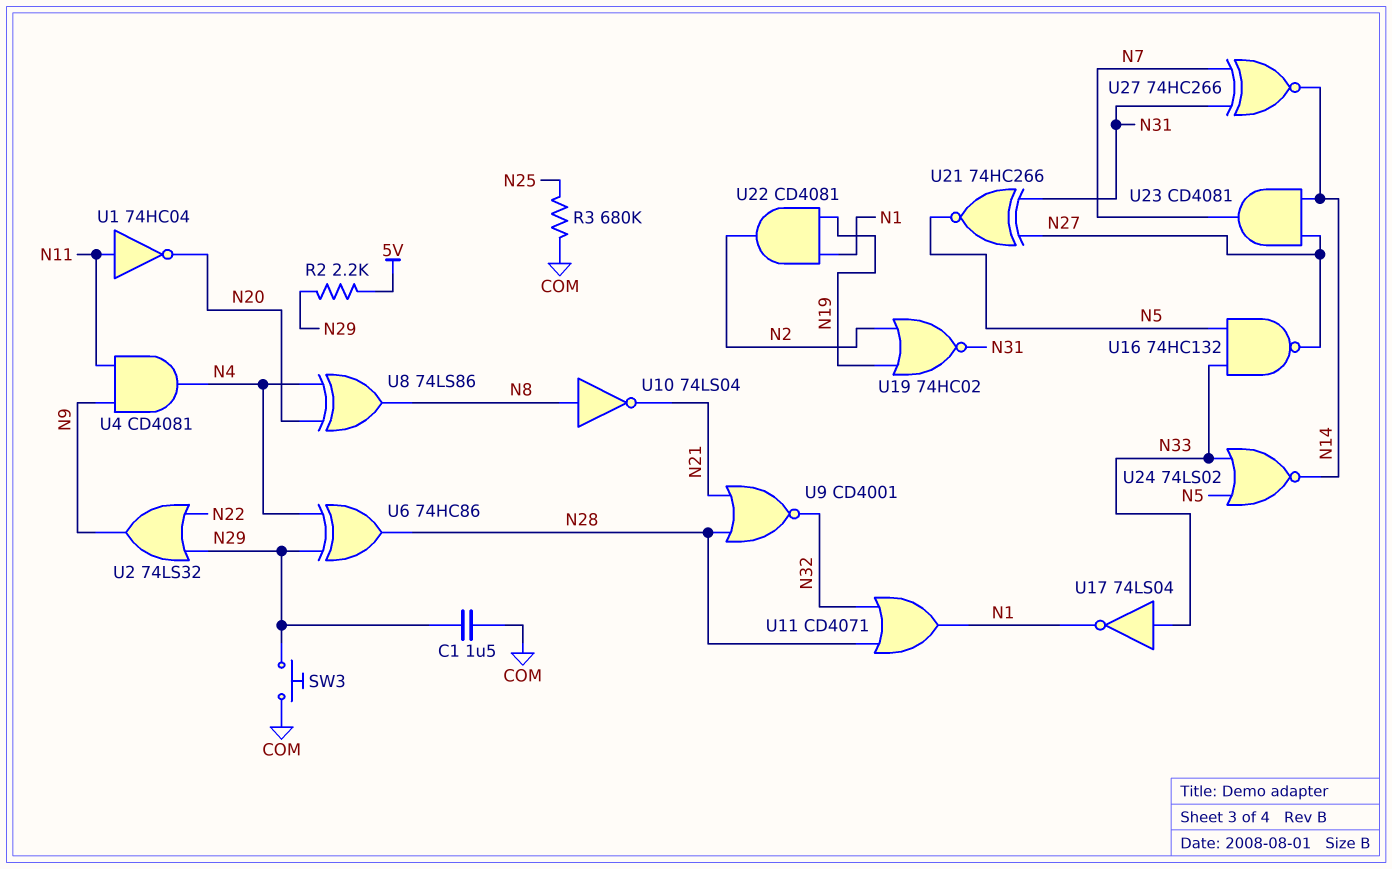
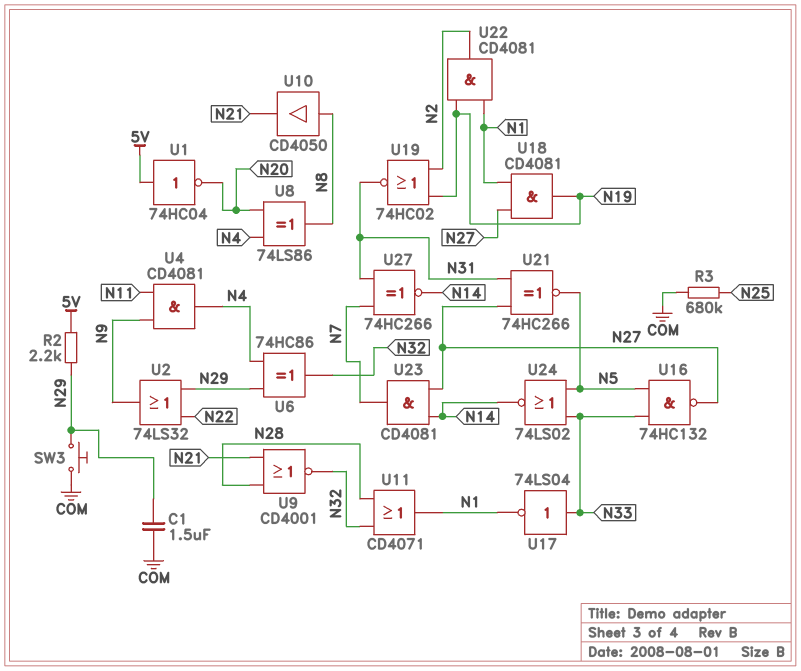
U1: NOT 74HC04 (in N11, out N20) -> NOT 74HC04 (in 5V, out N20)
U6: XOR 74HC86 (in N4, in N29, out N28) -> XOR 74HC86 (in N4, in N29, out N32)
U10: NOT 74LS04 (in N8, out N21) -> buffer CD4050 (in N8, out N21)
U18: none -> AND CD4081 (in N1, in N27, out N19)

